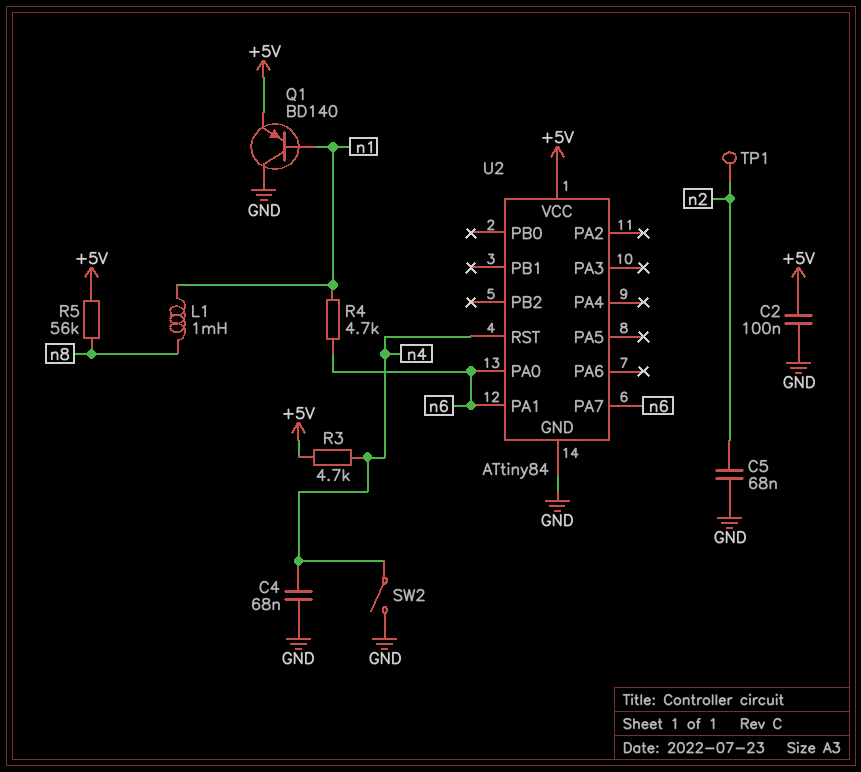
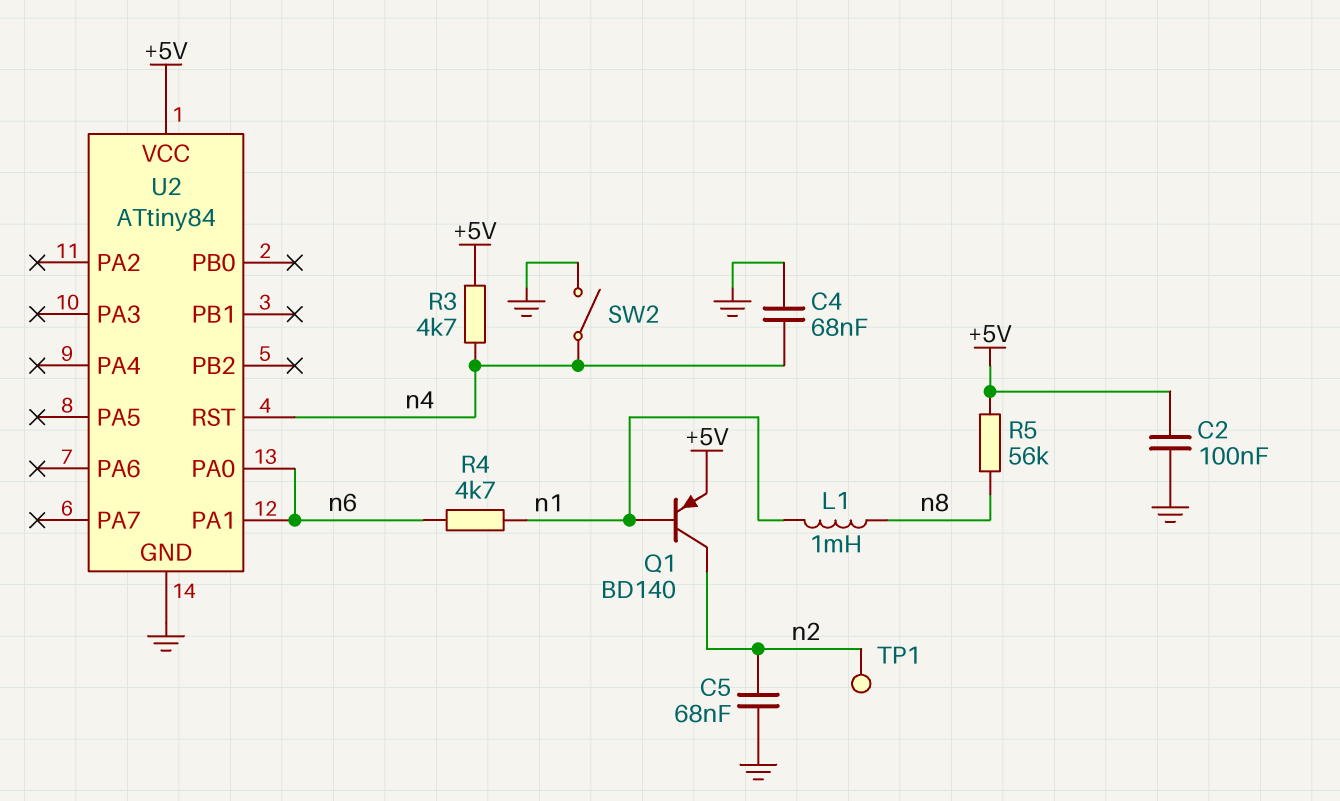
Q1: PNP BD140 (B n1, C GND, E +5V) -> PNP BD140 (B n1, C n2, E +5V)
U2 pin PA7: n6 -> none

